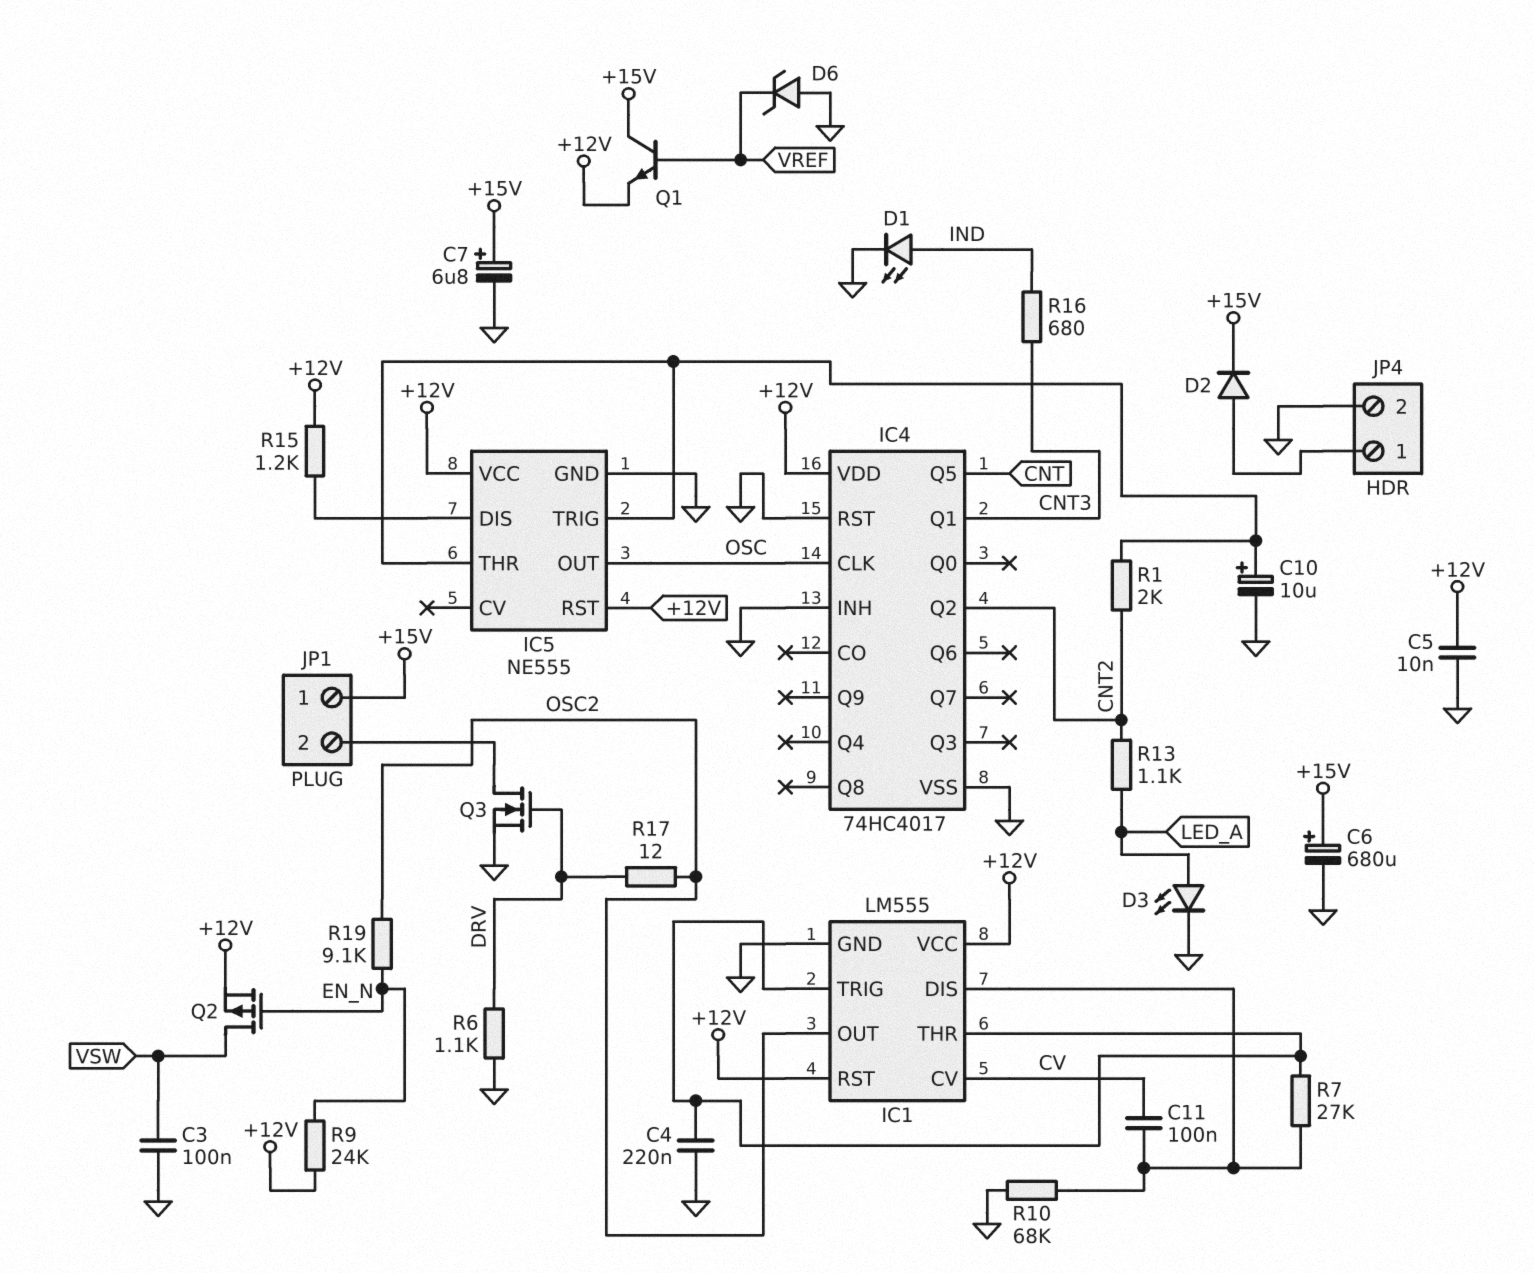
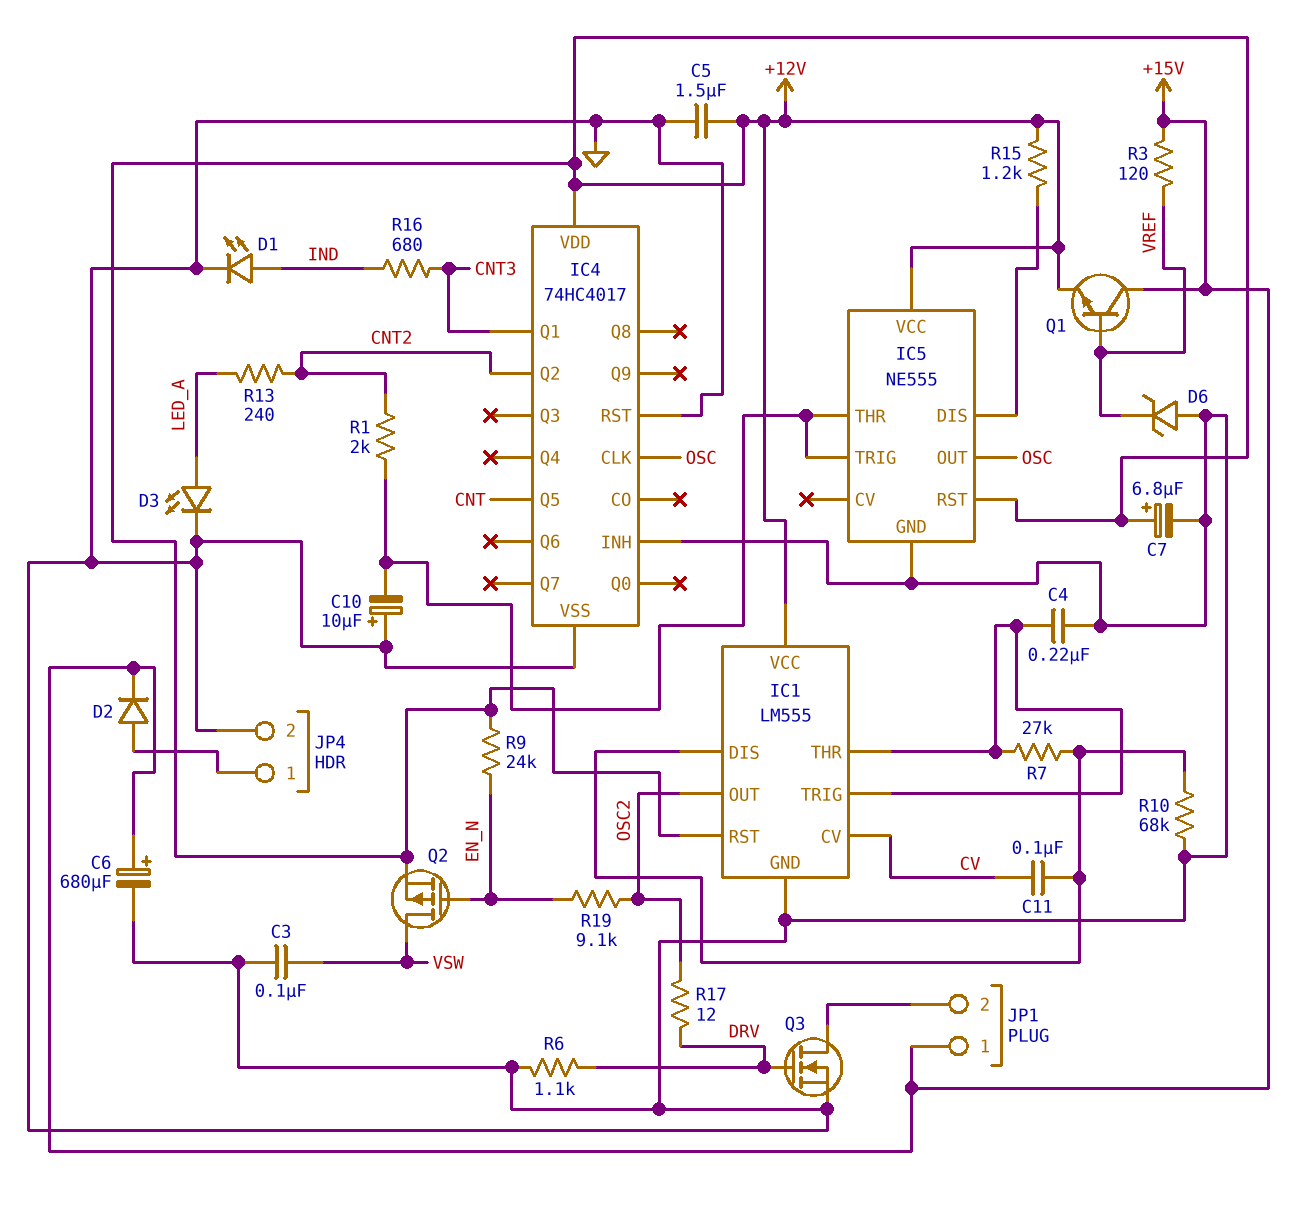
C5: 10nF (+12V, GND) -> 1.5uF (+12V, GND)
C7: 6.8uF (plus +15V, minus GND) -> 6.8uF (plus +12V, minus GND)
C10: 10uF (plus IC5/THR, minus GND) -> 10uF (plus GND, minus IC5/THR)
R3: none -> 120 (+15V, VREF)
R13: 1.1k (CNT2, LED_A) -> 240 (CNT2, LED_A)

